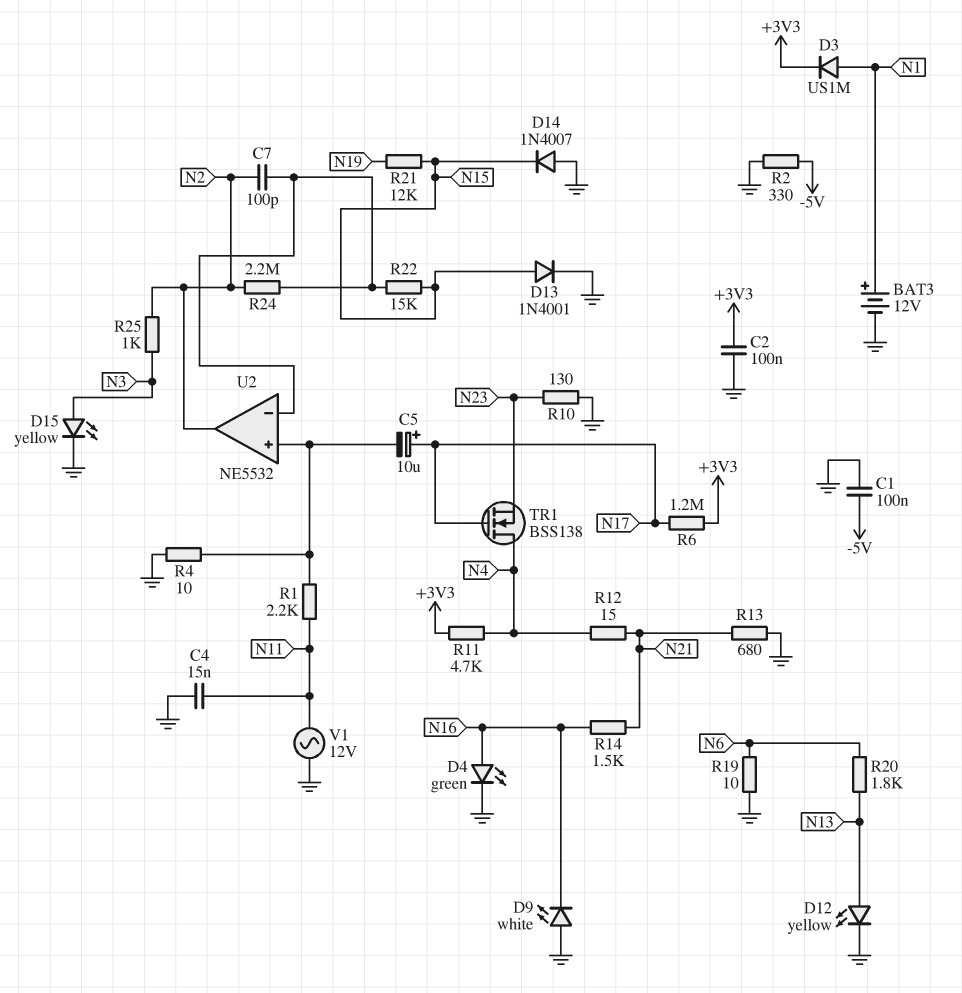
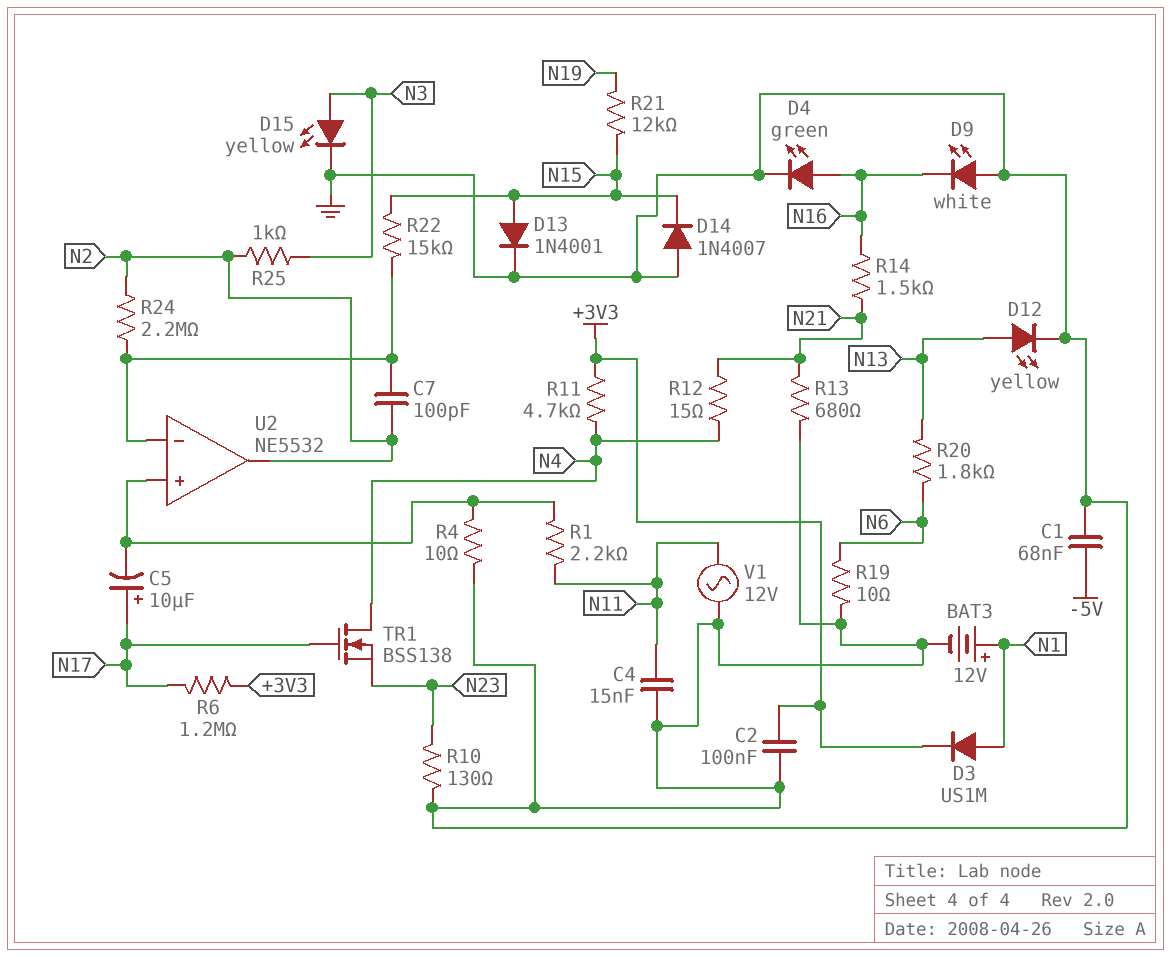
C1: 100nF (-5V, GND) -> 68nF (-5V, GND)
R2: 330 (-5V, GND) -> none

